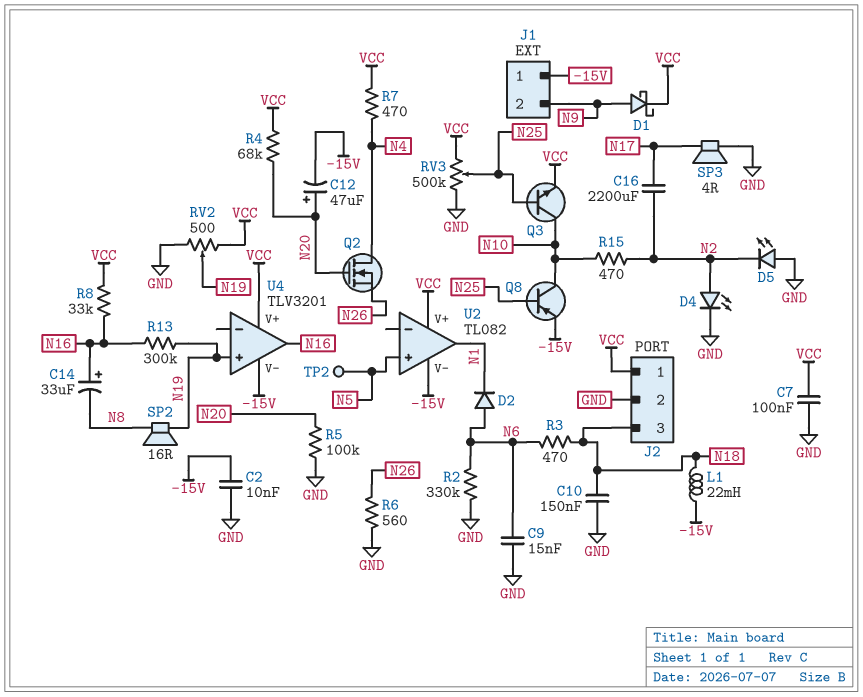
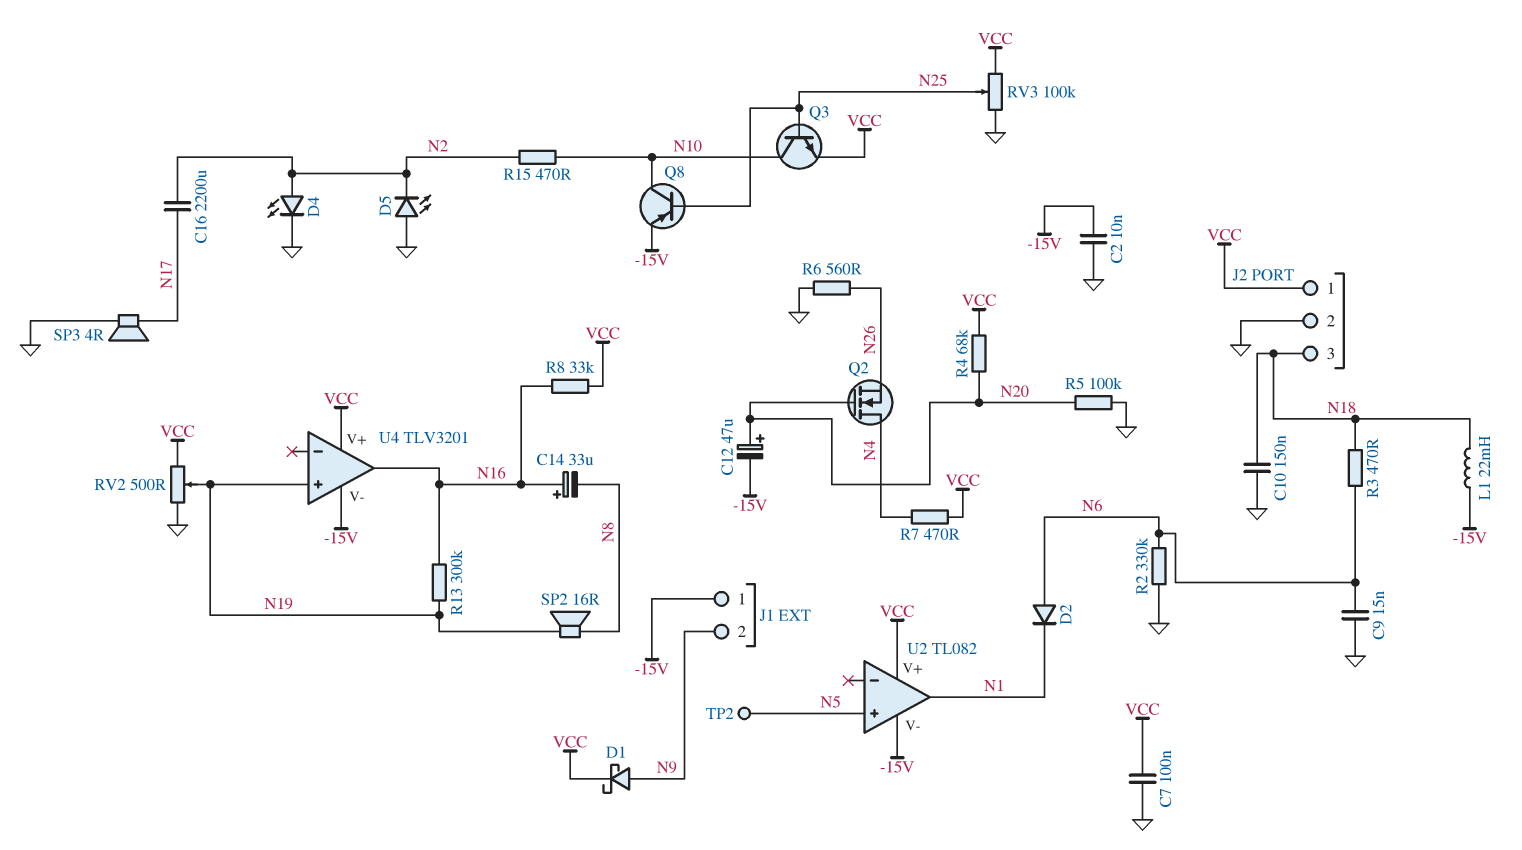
RV3: 500k (GND, VCC, wiper N25) -> 100k (GND, VCC, wiper N25)

